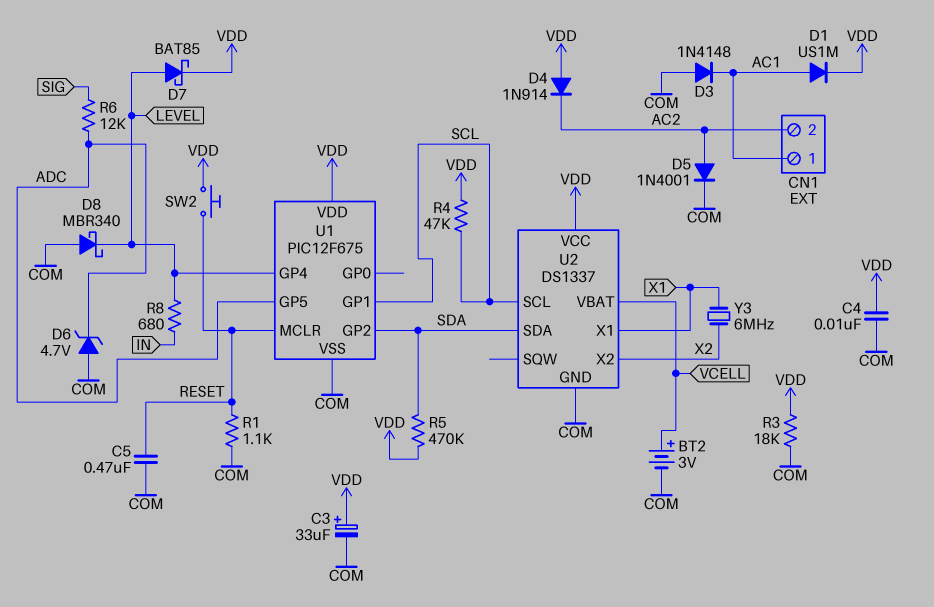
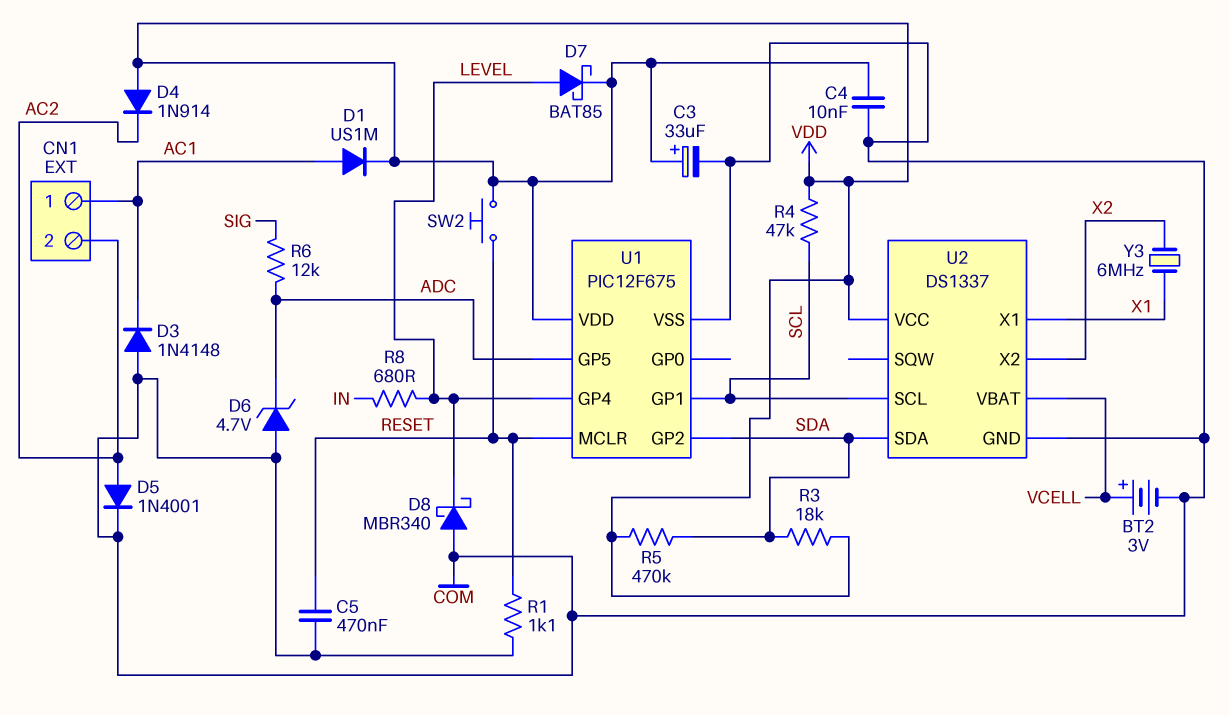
R3: 18k (COM, VDD) -> 18k (SDA, VDD)

